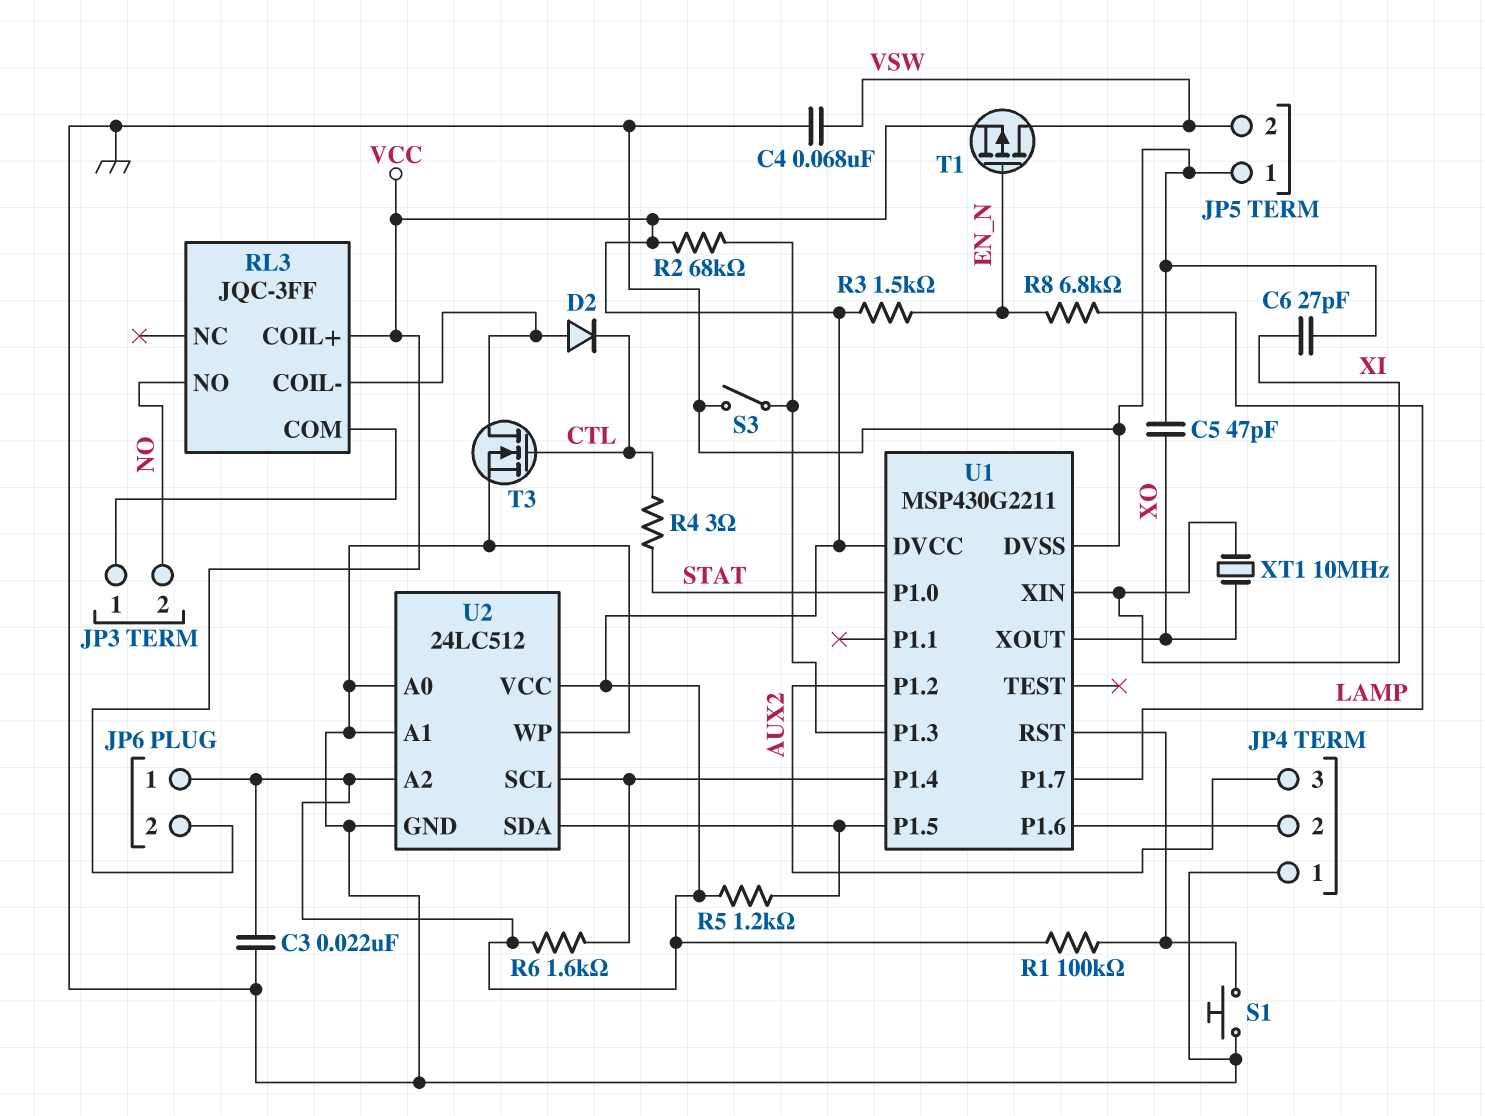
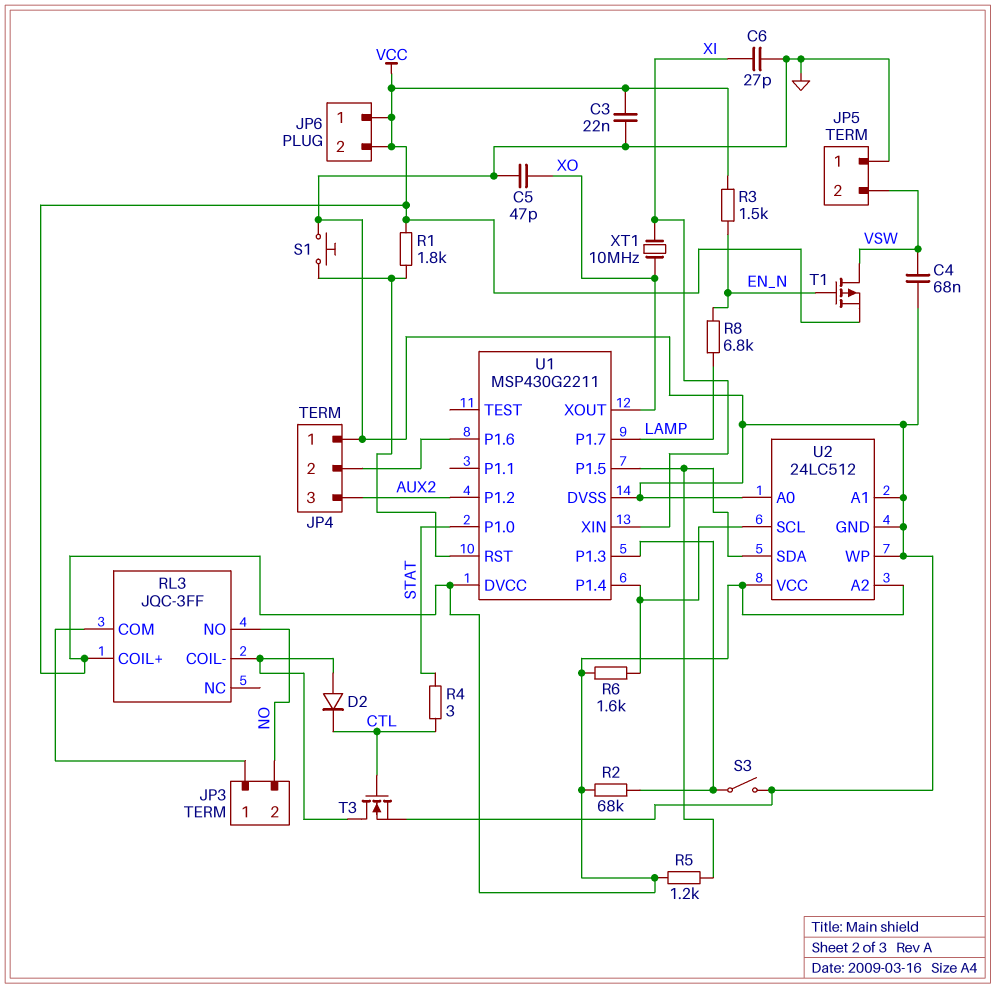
R1: 100k (U1/RST, VCC) -> 1.8k (U1/RST, VCC)

